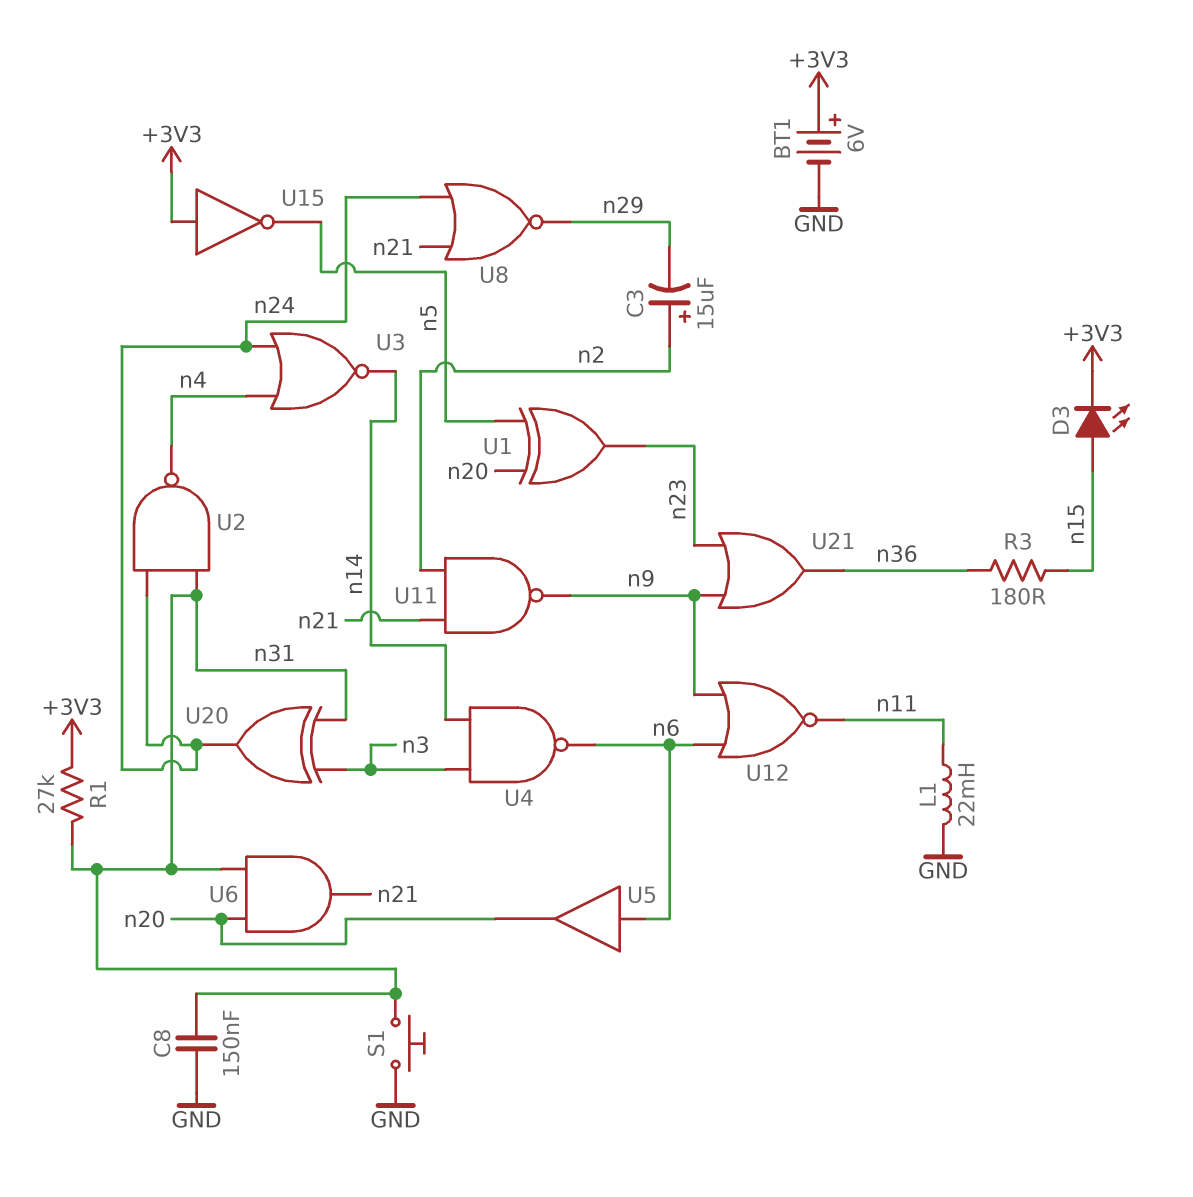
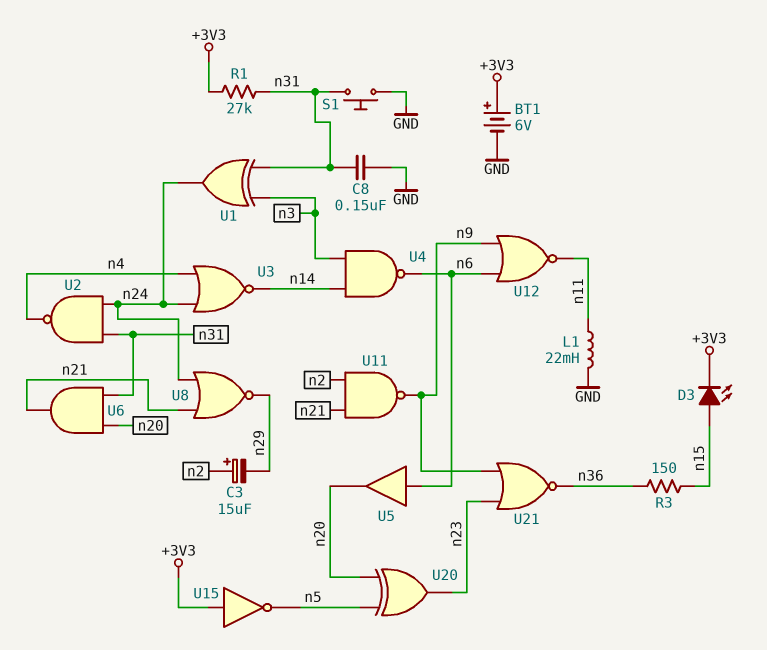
R3: 180 (n15, n36) -> 150 (n15, n36)
U1: XOR (in n5, in n20, out n23) -> XOR (in n3, in n31, out n24)
U20: XOR (in n3, in n31, out n24) -> XOR (in n5, in n20, out n23)
U21: OR (in n9, in n23, out n36) -> NOR (in n9, in n23, out n36)

